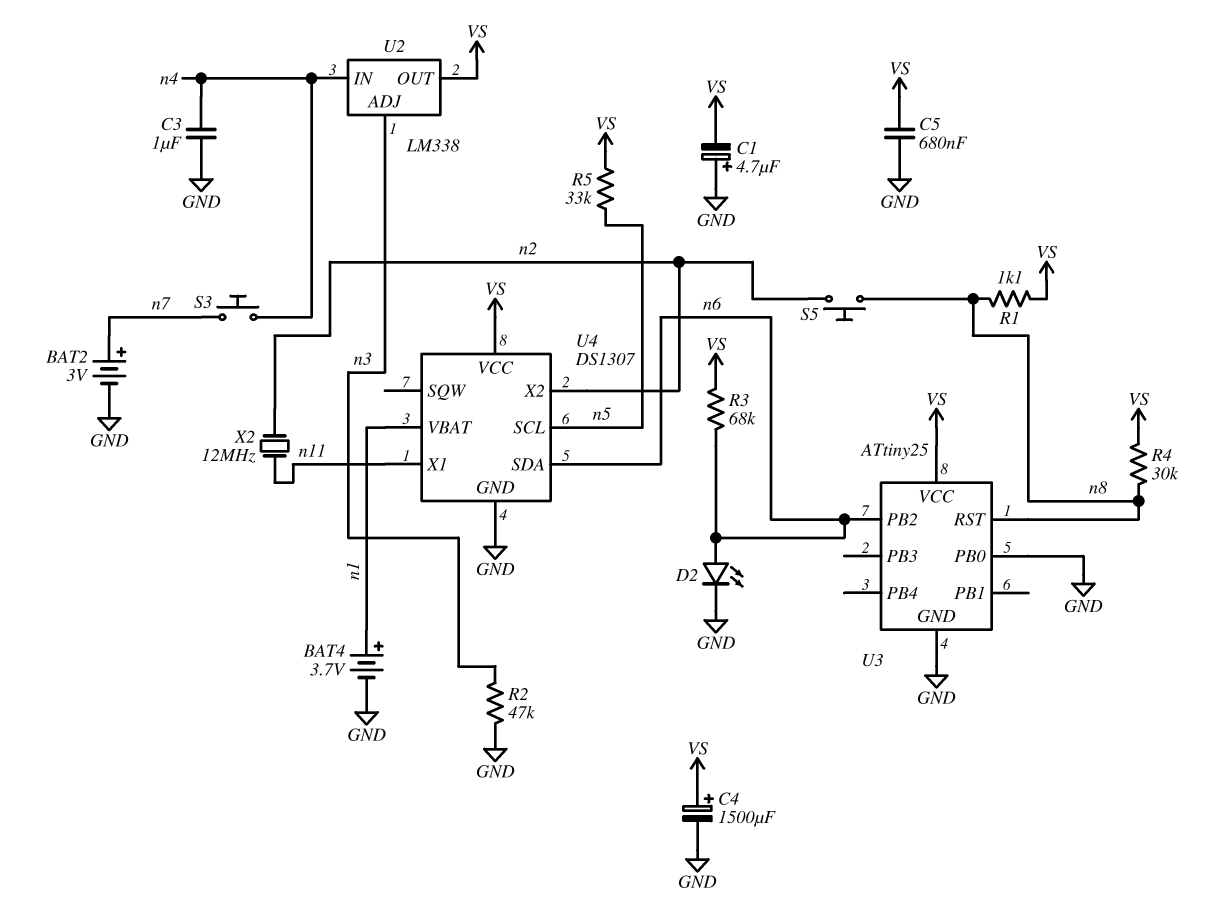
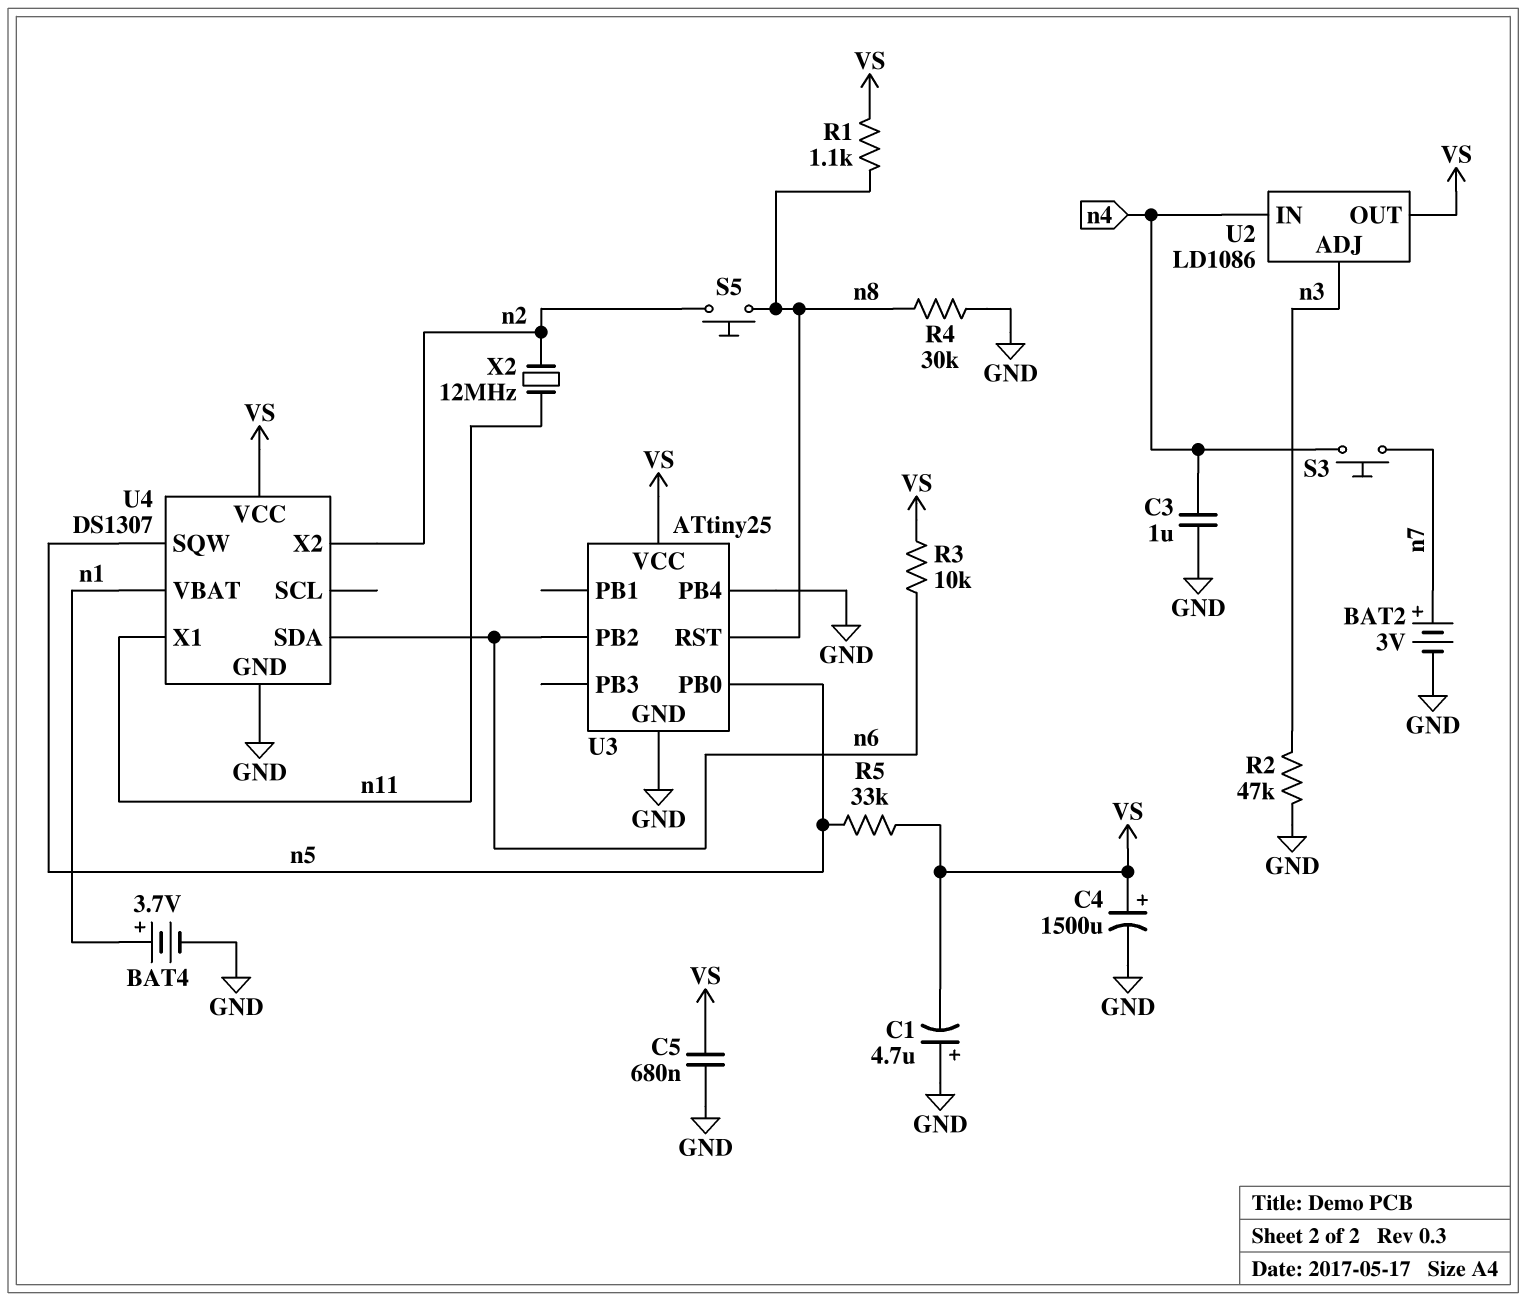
D2: LED (A n6, K GND) -> none
R3: 68k (VS, n6) -> 10k (VS, n6)
R4: 30k (VS, n8) -> 30k (GND, n8)
U2: LM338 -> LD1086
U3 pin PB0: GND -> n5
U3 pin PB4: none -> GND
U4 pin SCL: n5 -> none
U4 pin SQW: none -> n5

